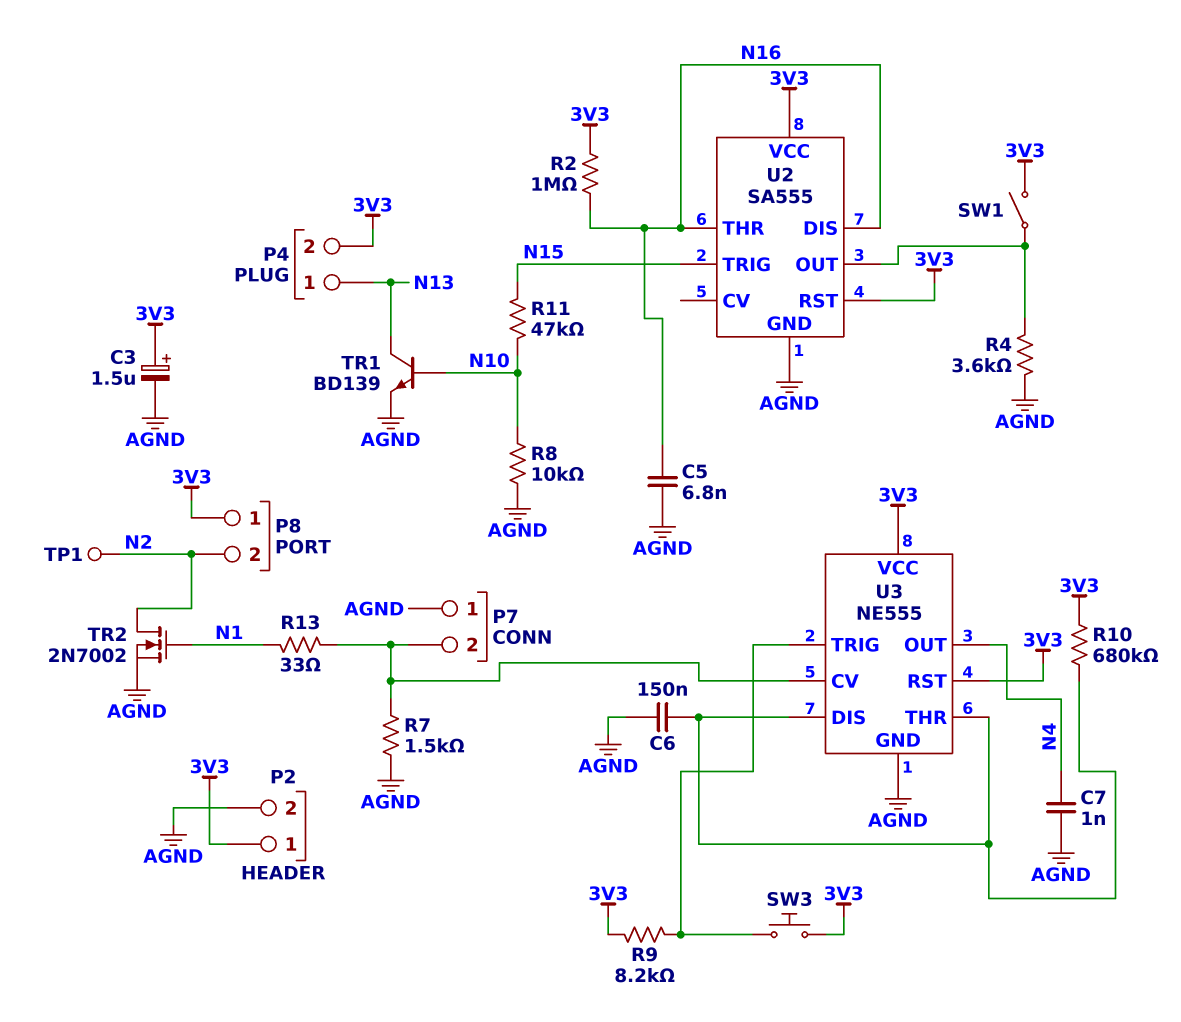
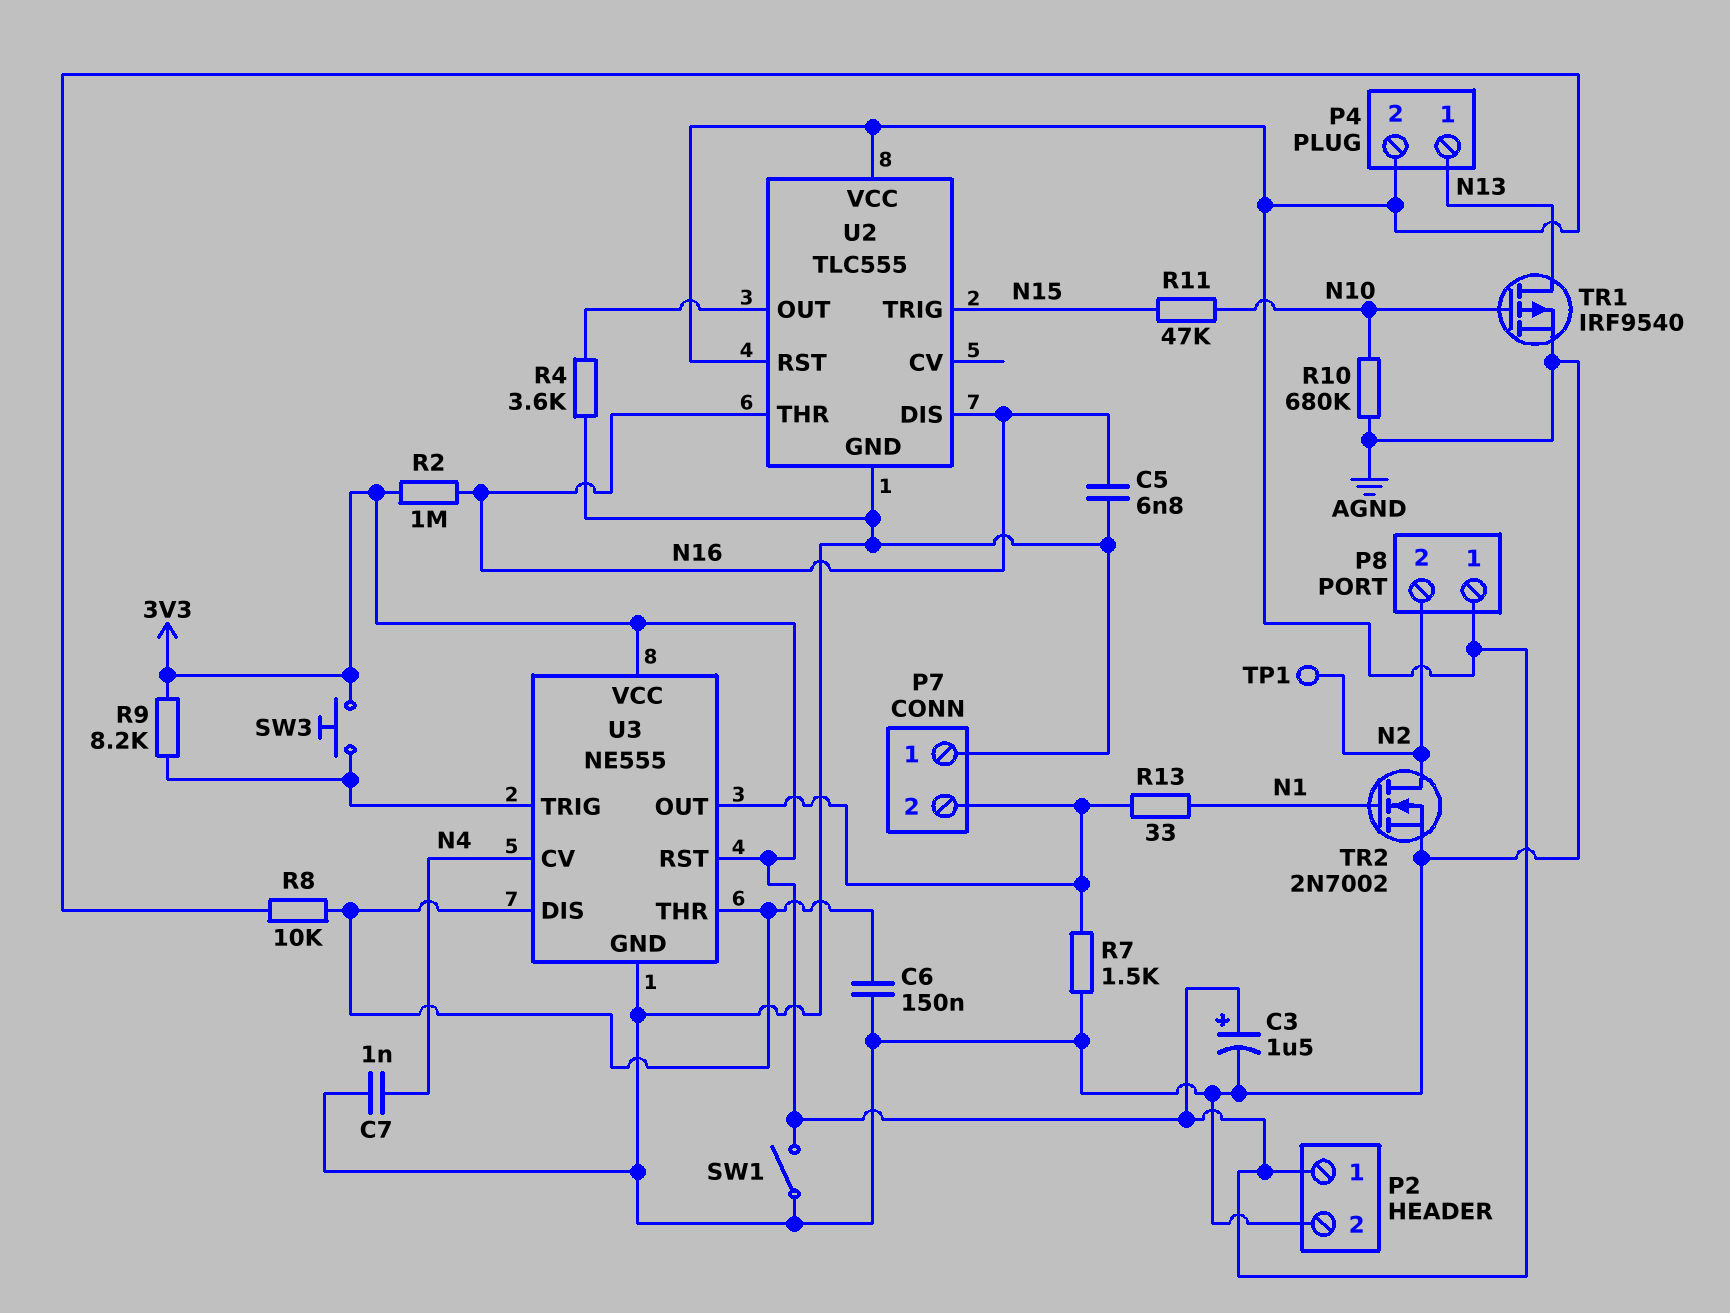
R8: 10k (AGND, N10) -> 10k (3V3, U3/DIS)
R10: 680k (3V3, U3/DIS) -> 680k (AGND, N10)
SW1: switch (3V3, U2/OUT) -> switch (3V3, AGND)
TR1: NPN BD139 (B N10, C N13, E AGND) -> PMOS IRF9540 (G N10, D N13, S AGND)
U2: SA555 -> TLC555
U3 pin CV: P7/2 -> N4
U3 pin OUT: N4 -> P7/2

